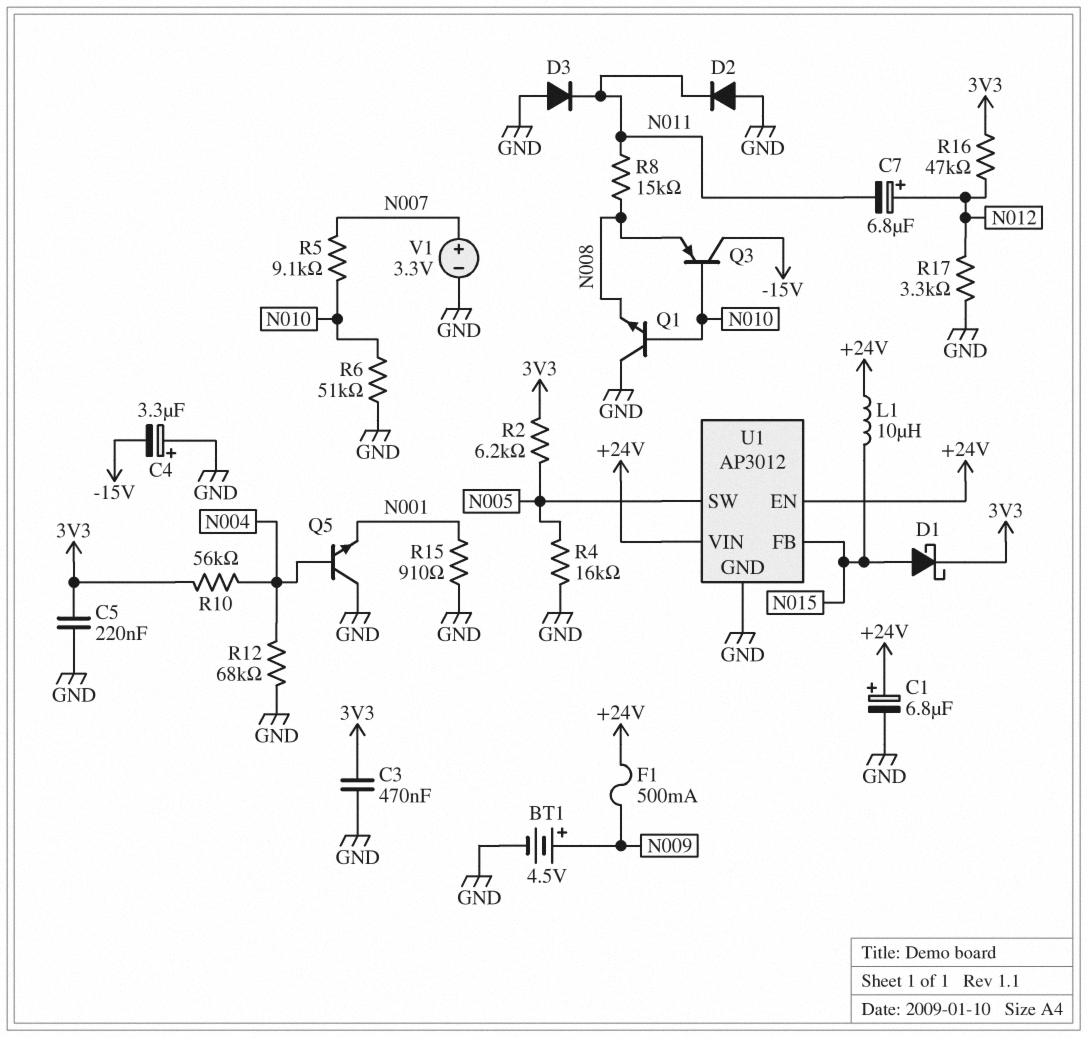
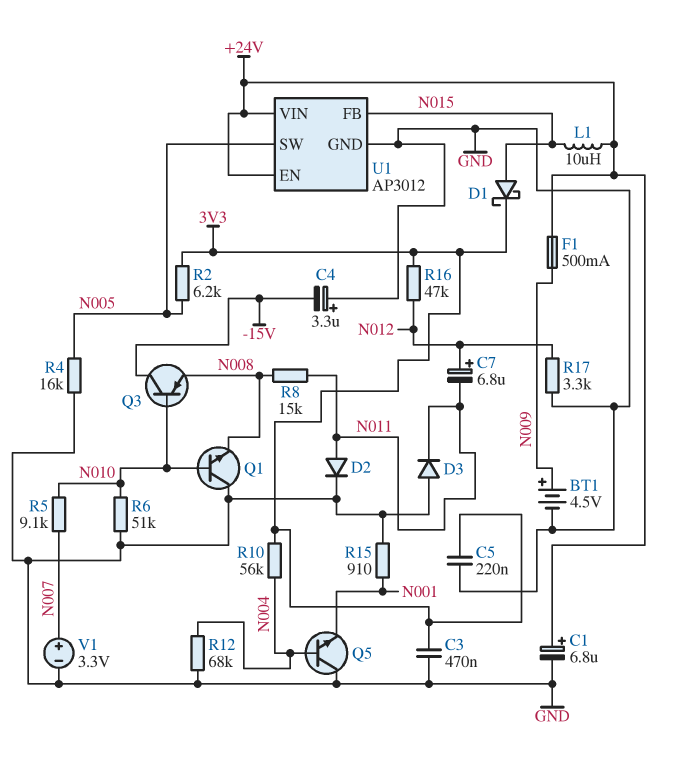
D2: diode (A GND, K N011) -> diode (A N011, K GND)

